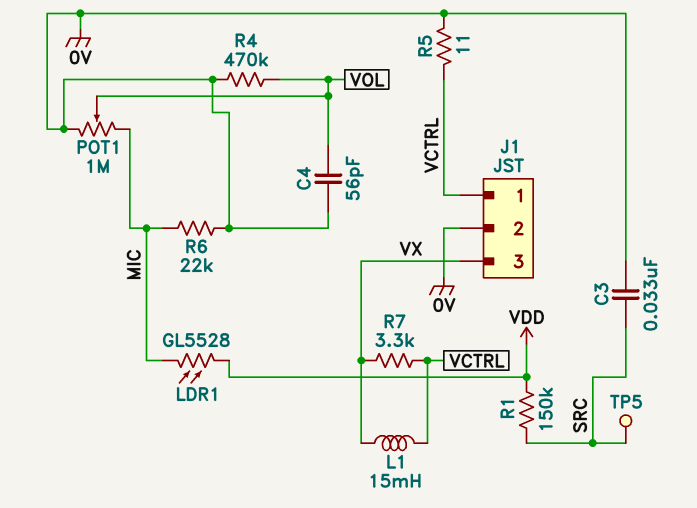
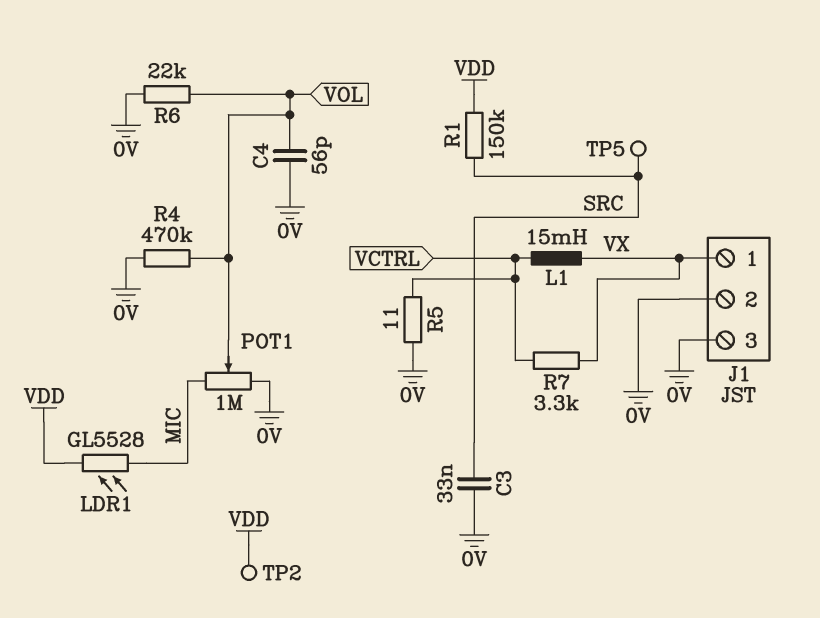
J1 pin 1: VCTRL -> VX
J1 pin 3: VX -> 0V
R6: 22k (0V, MIC) -> 22k (0V, VOL)
TP2: none -> test point (VDD)

